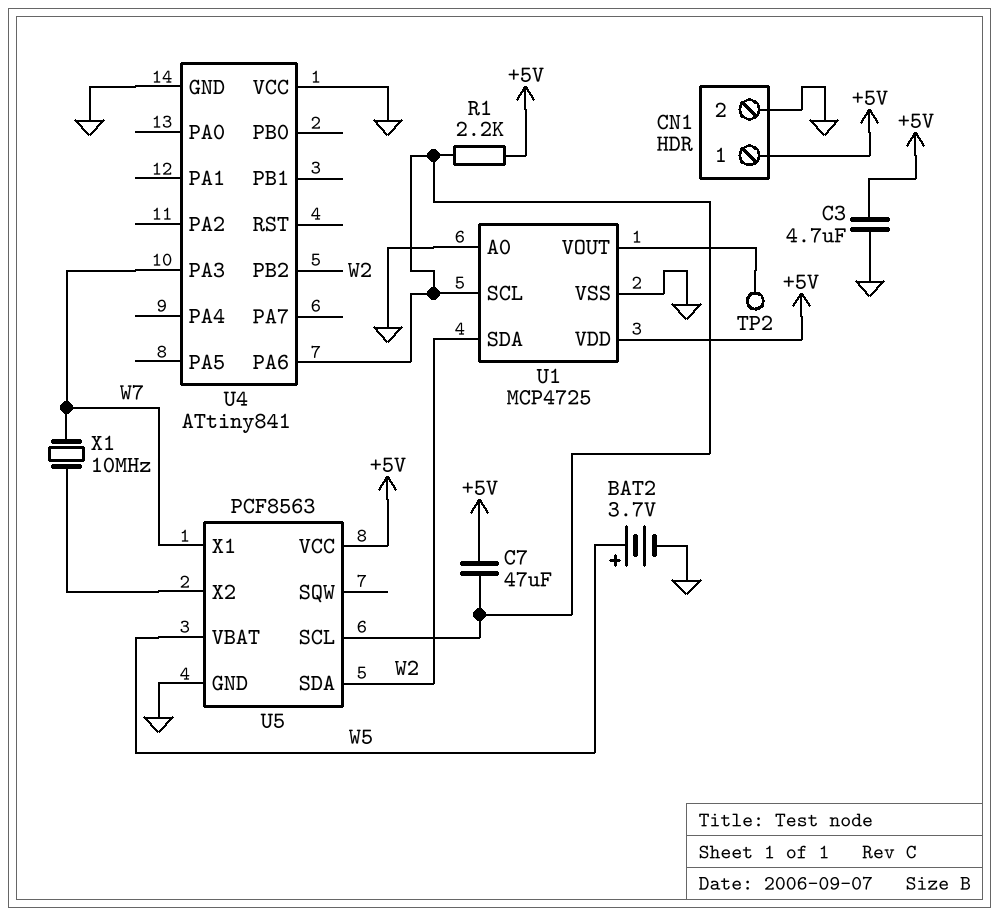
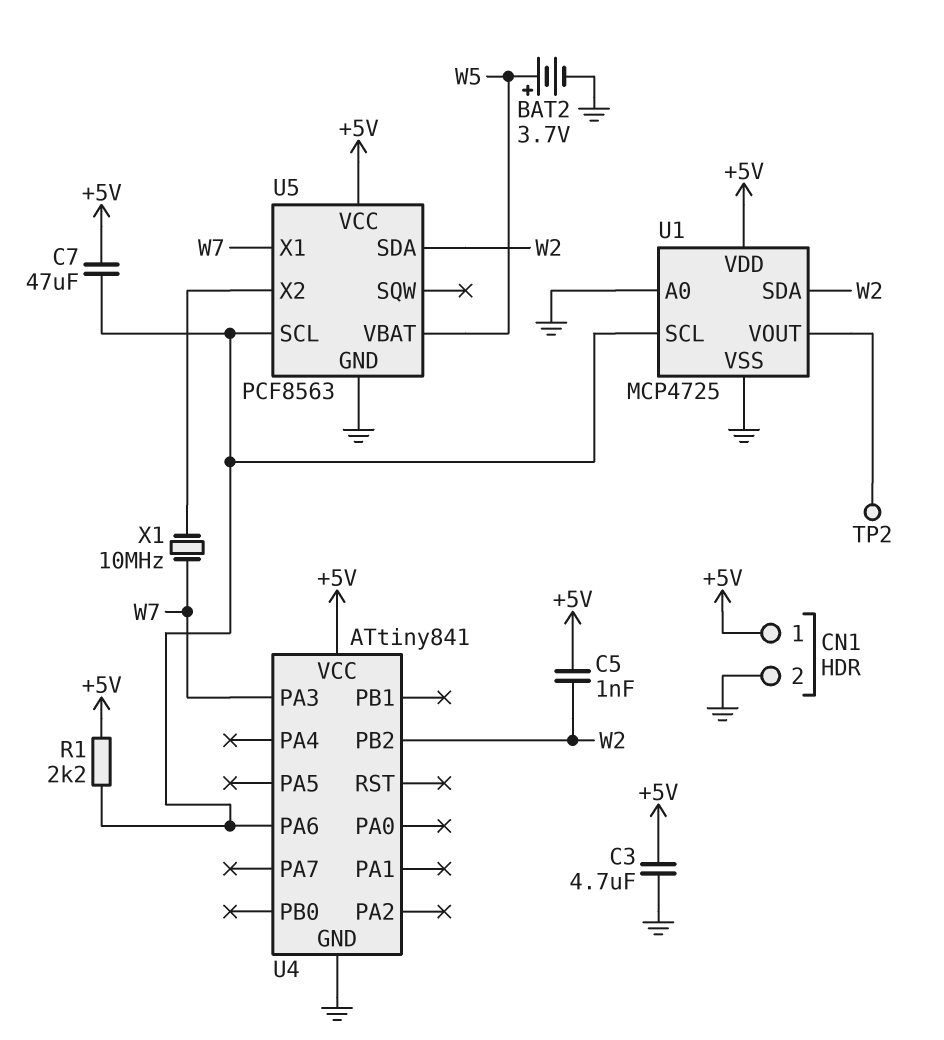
C5: none -> 1nF (+5V, W2)
U4 pin VCC: GND -> +5V

